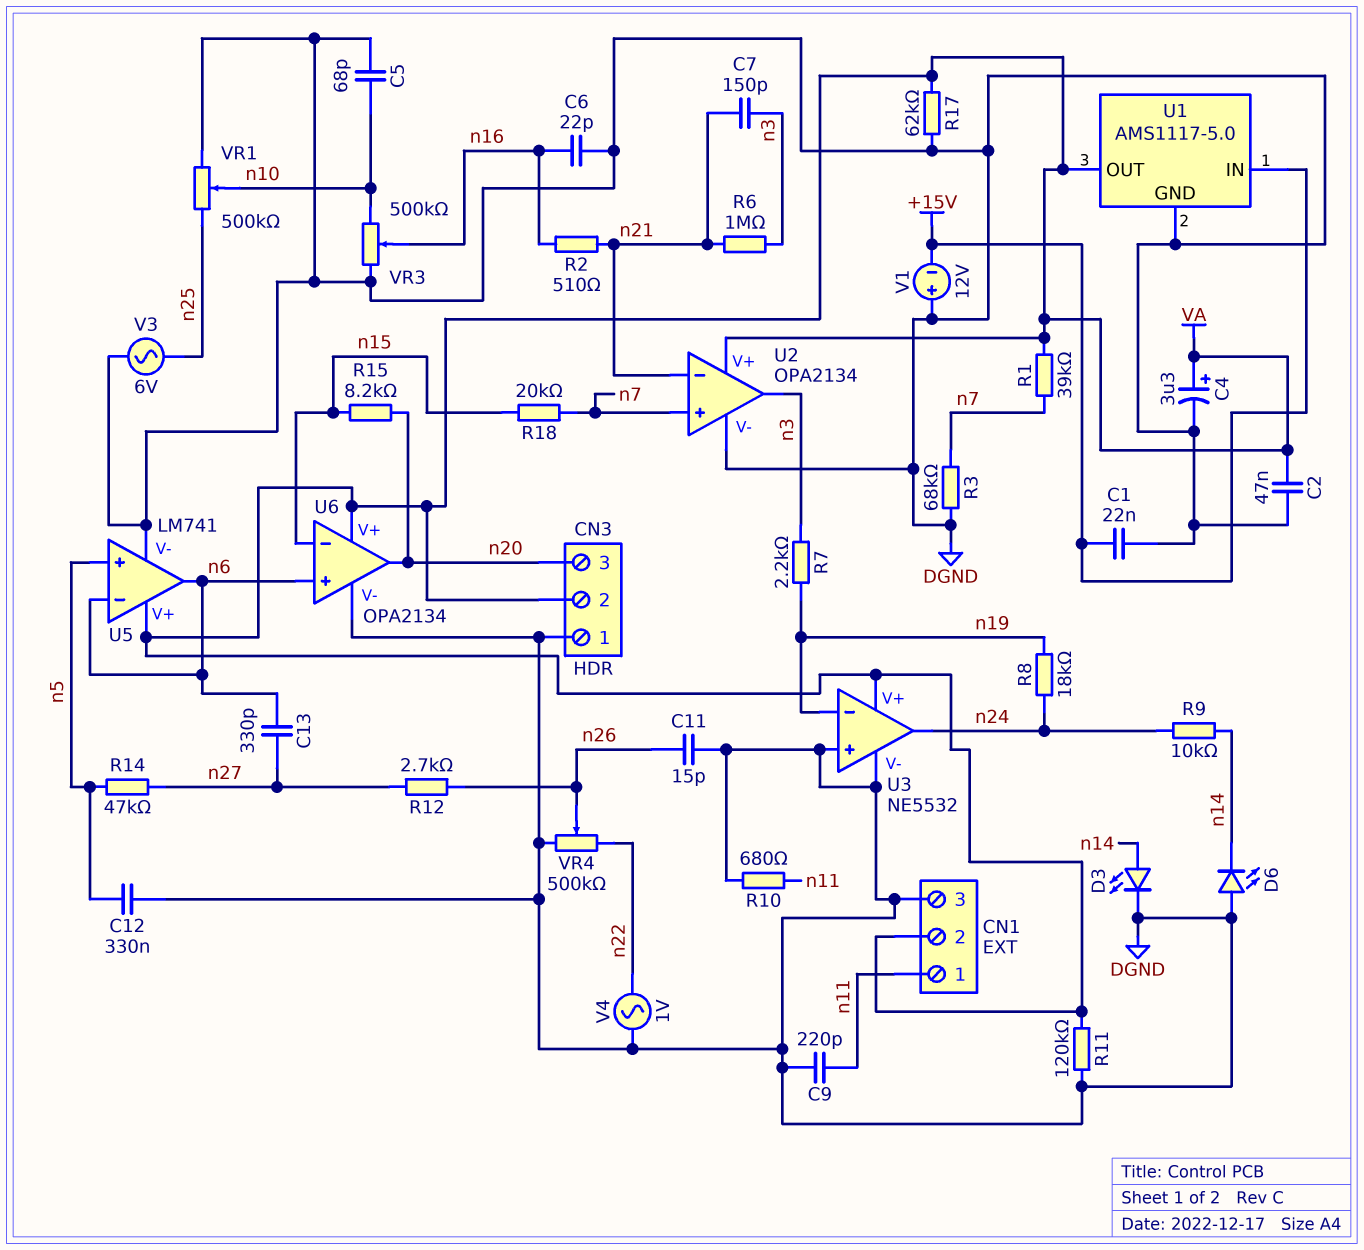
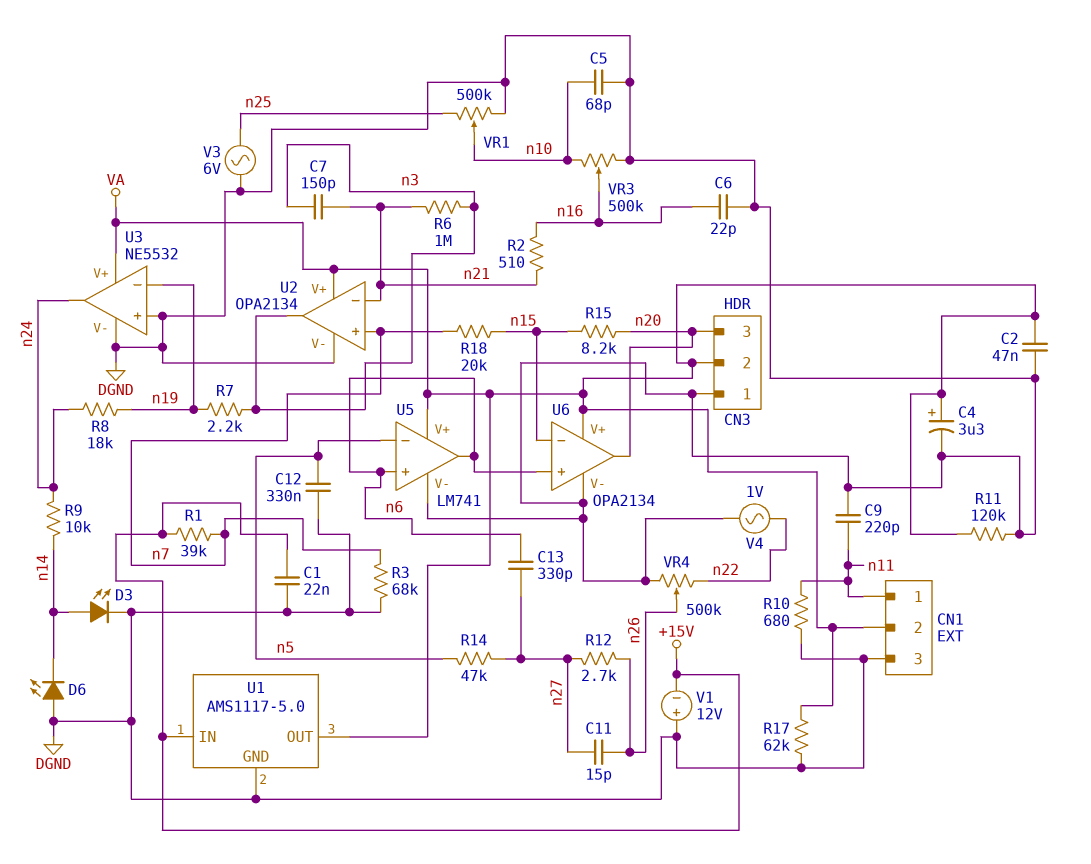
C11: 15pF (DGND, n26) -> 15pF (n26, n27)
R1: 39k (VA, n7) -> 39k (+15V, n7)
U5 pin in+: n5 -> n6
U5 pin in-: n6 -> n5

